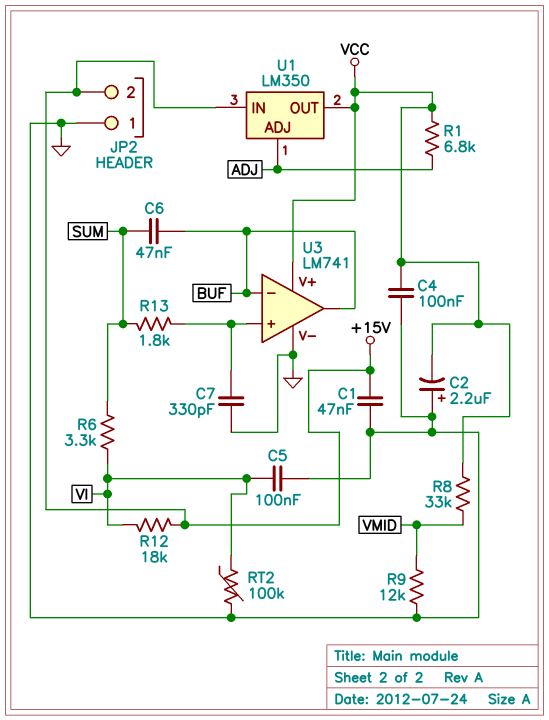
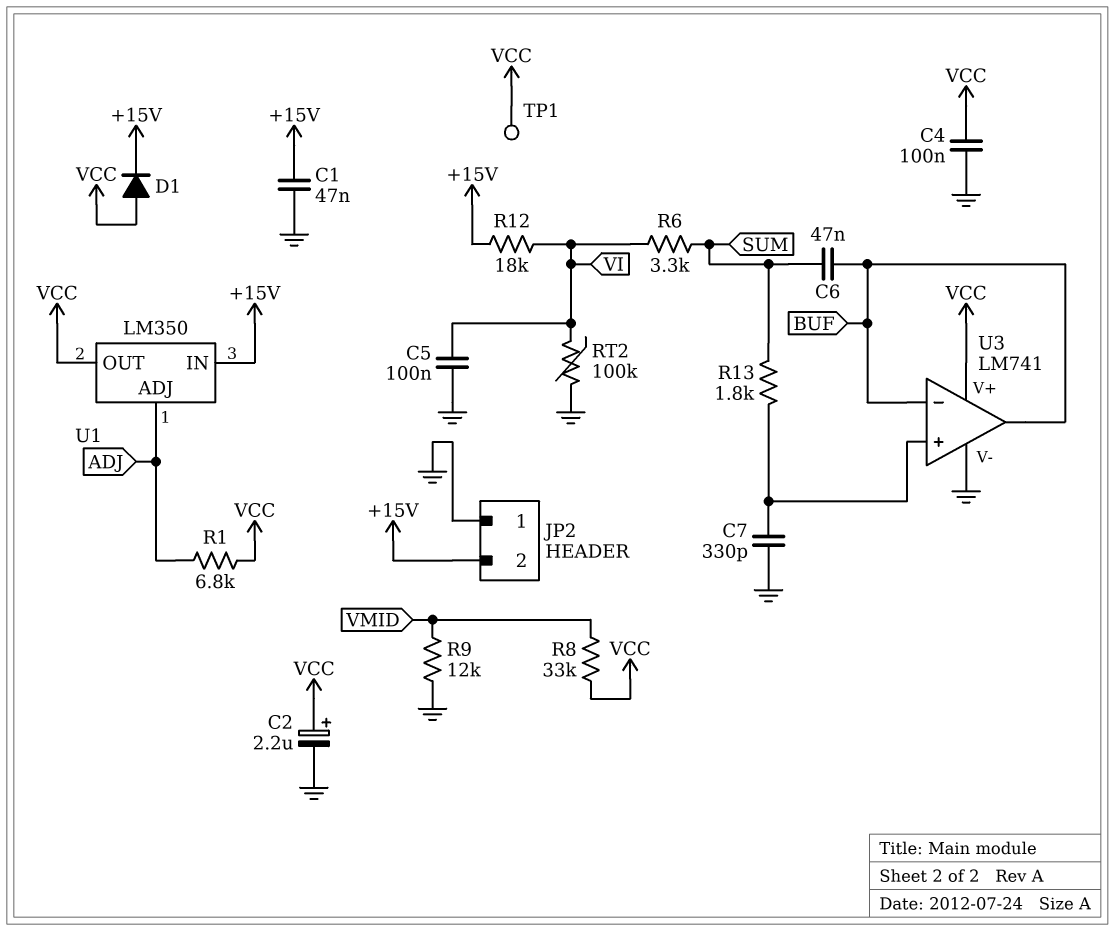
C2: 2.2uF (plus GND, minus VCC) -> 2.2uF (plus VCC, minus GND)
D1: none -> diode (A VCC, K +15V)
TP1: none -> test point (VCC)

